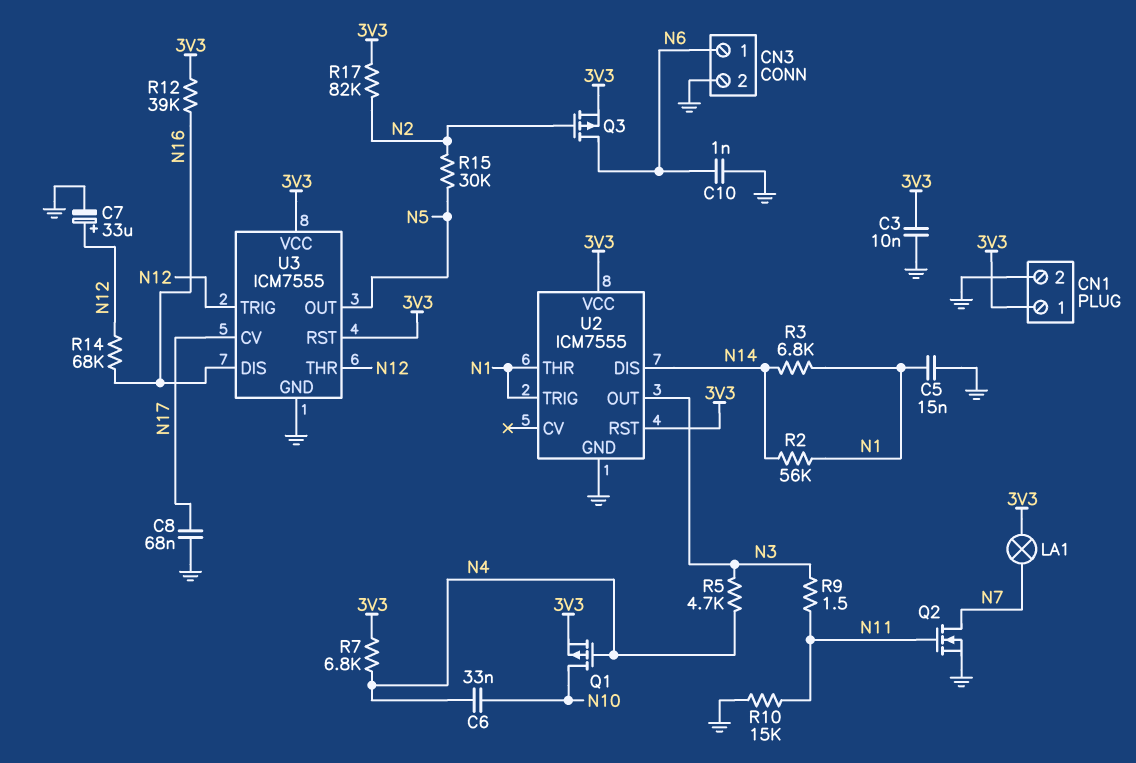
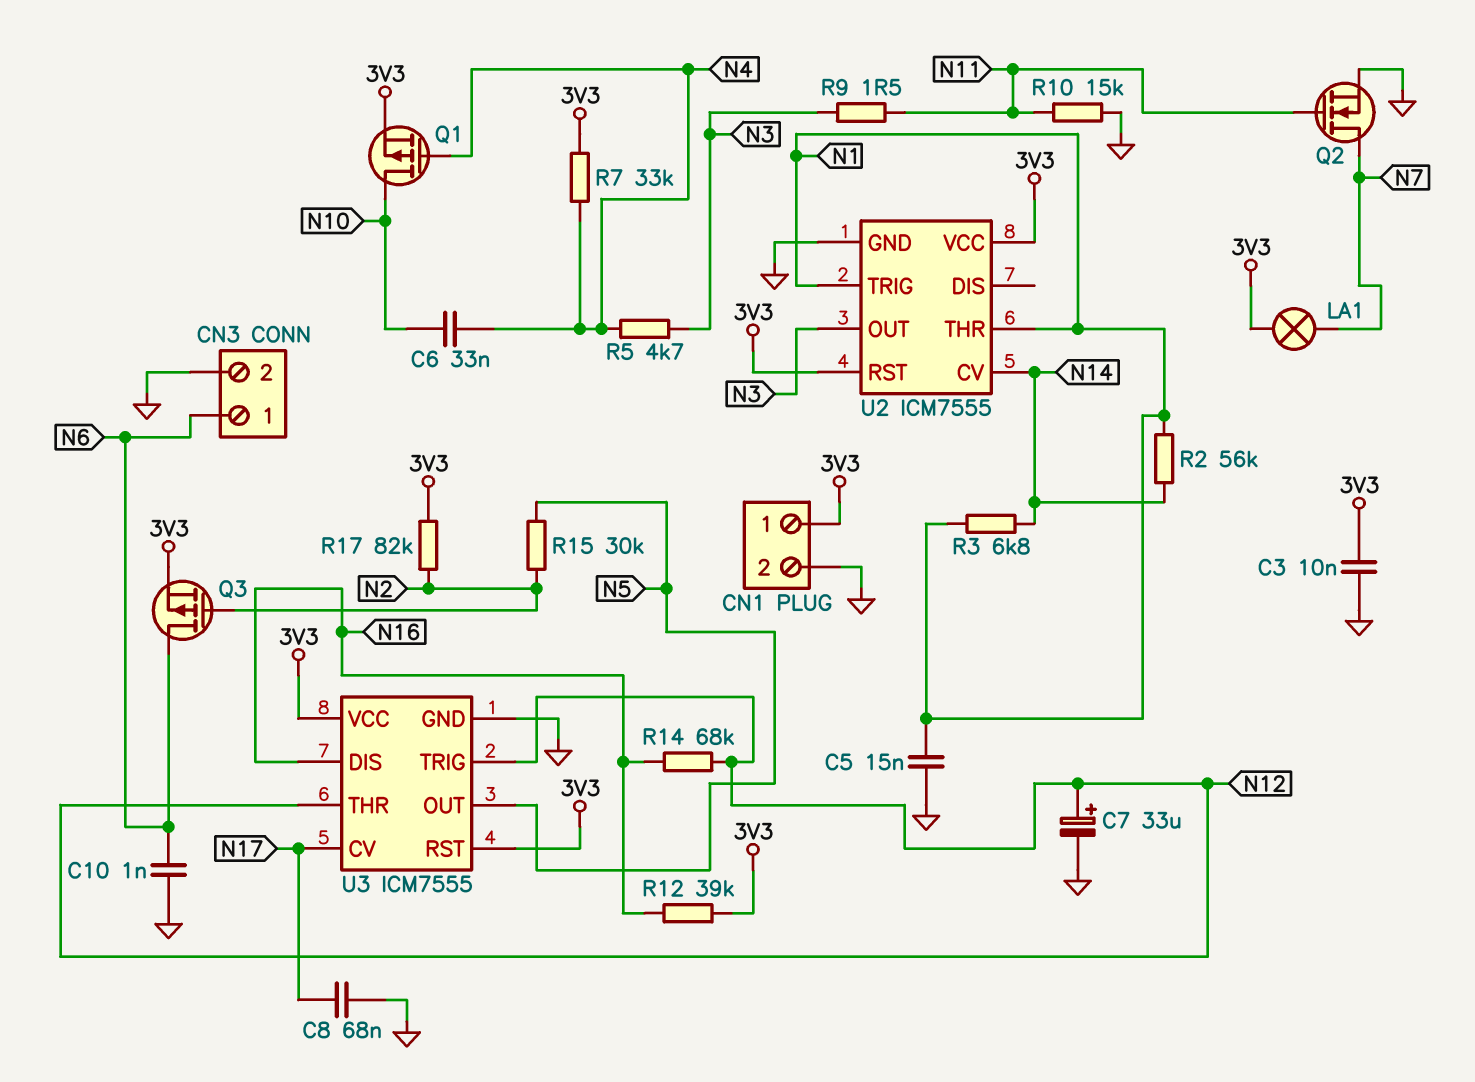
R7: 6.8k (3V3, N4) -> 33k (3V3, N4)
U2 pin CV: none -> N14
U2 pin DIS: N14 -> none

